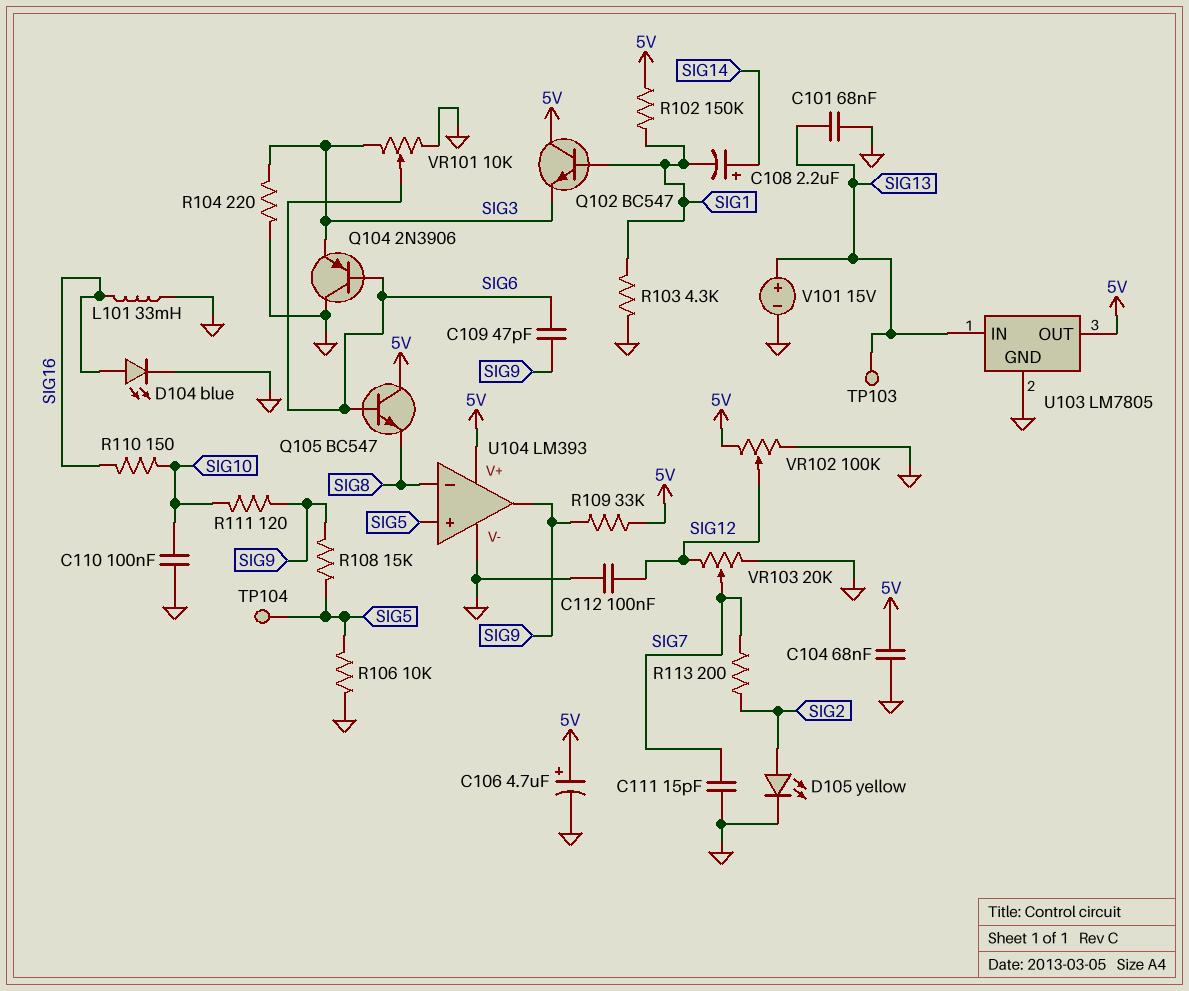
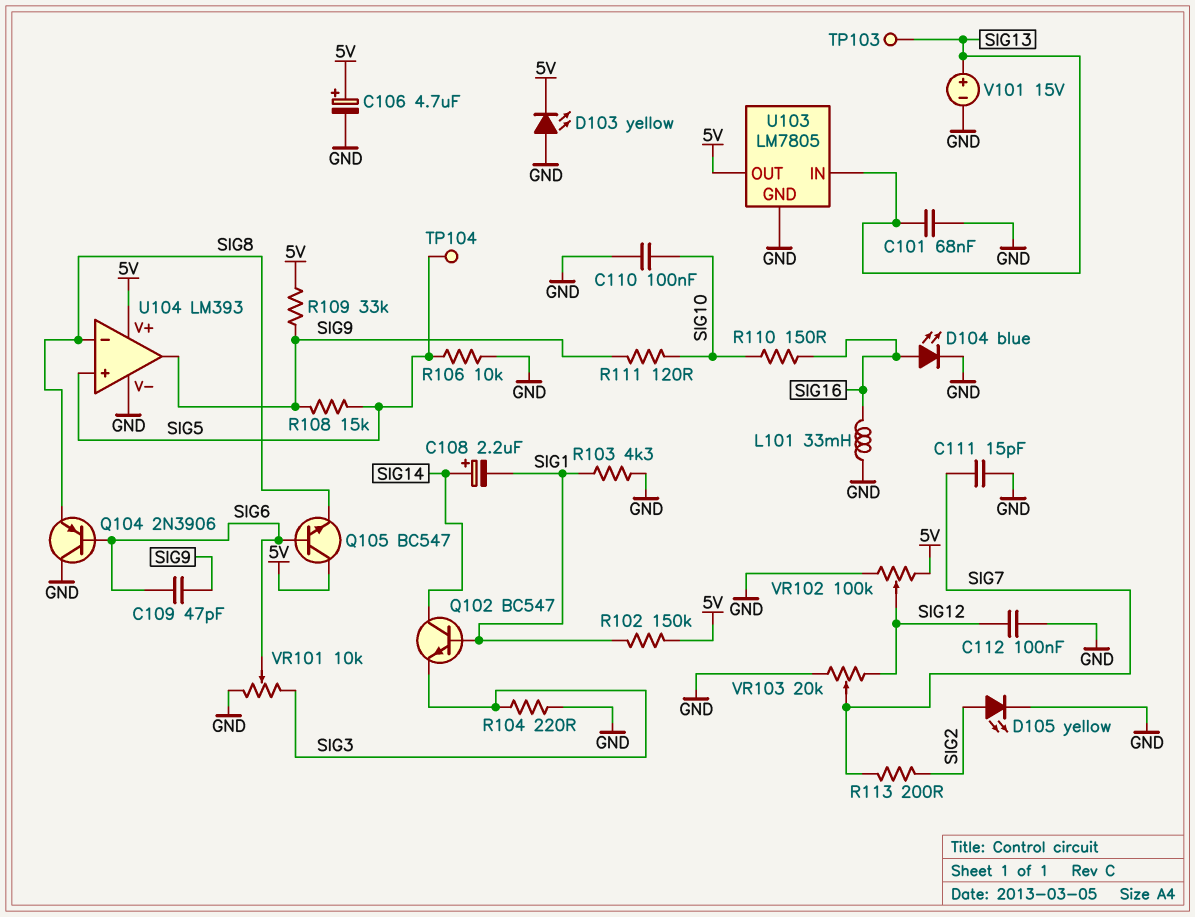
C104: 68nF (5V, GND) -> none
D103: none -> LED yellow (A GND, K 5V)
Q102: NPN BC547 (B SIG1, C 5V, E SIG3) -> NPN BC547 (B SIG1, C SIG14, E SIG3)
Q104: PNP 2N3906 (B SIG6, C GND, E SIG3) -> PNP 2N3906 (B SIG6, C GND, E SIG8)

